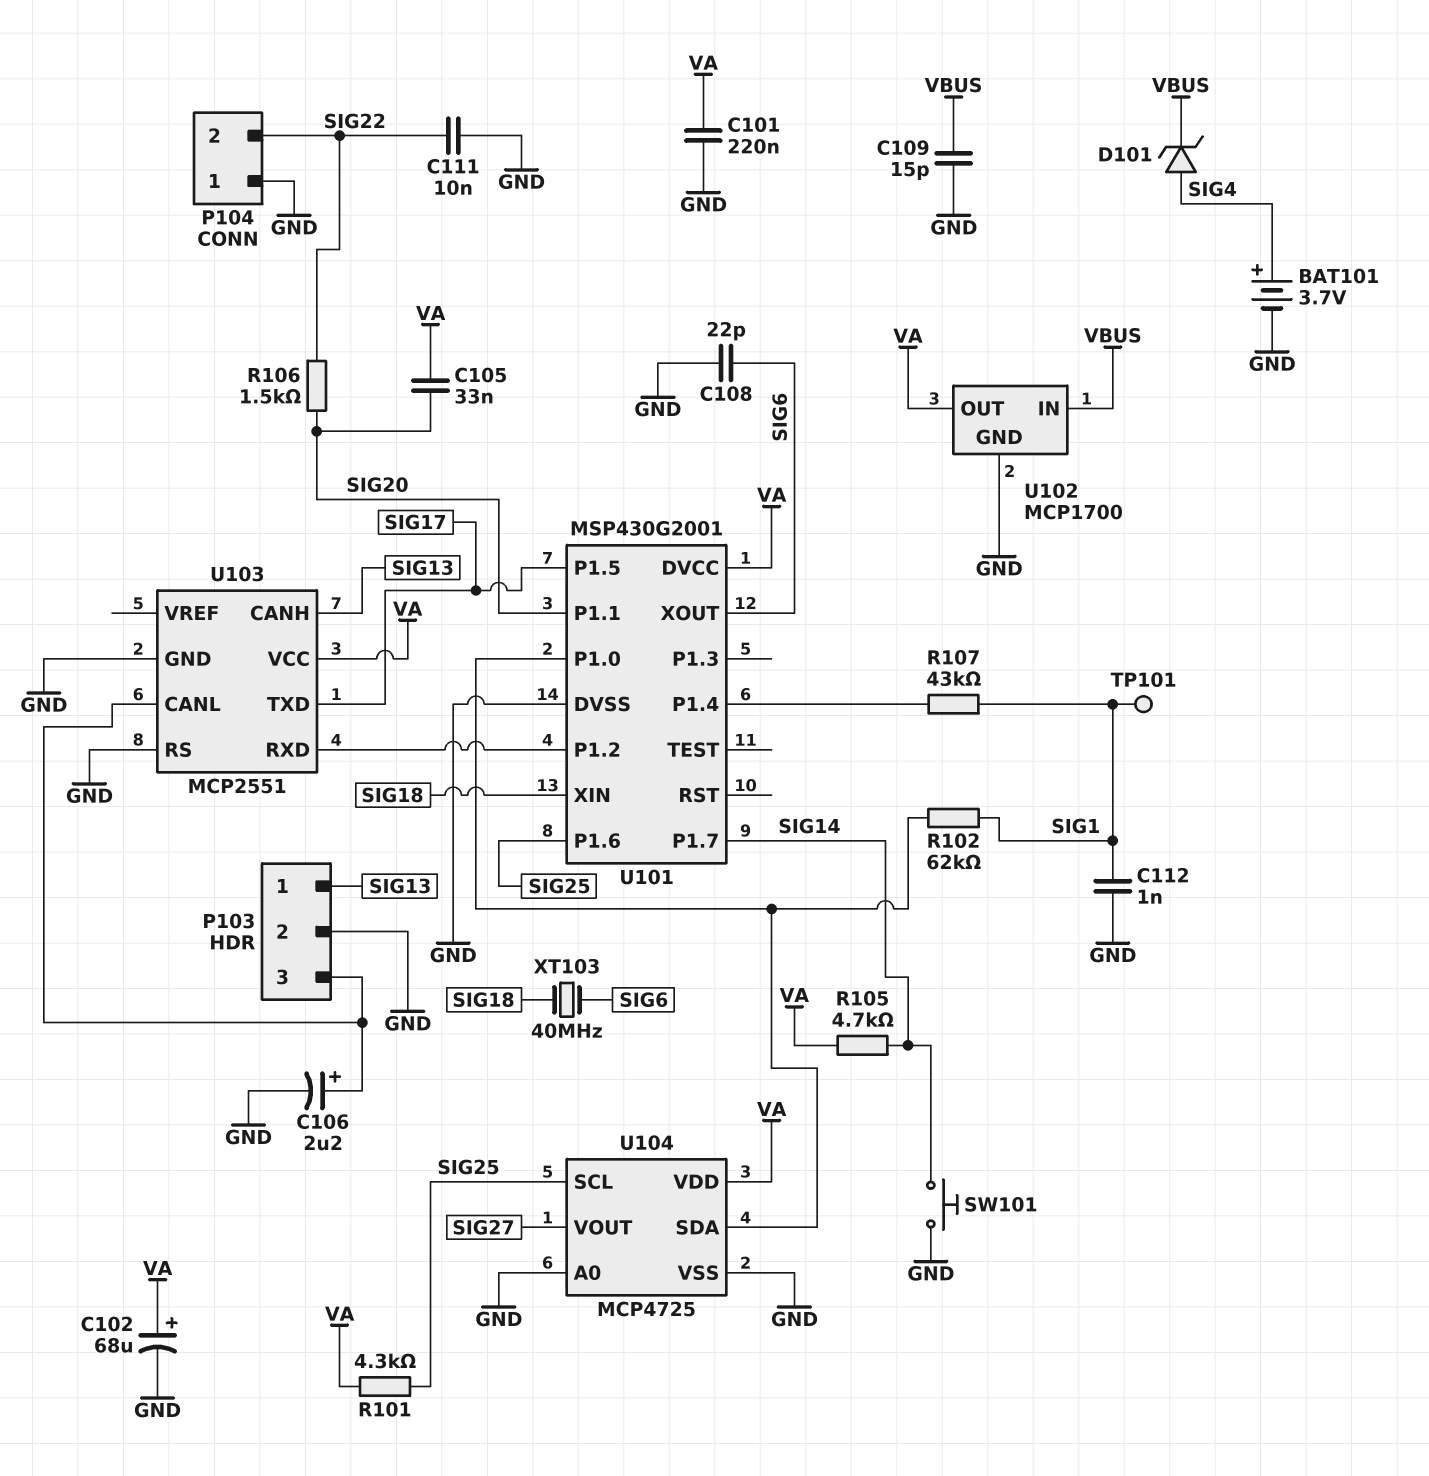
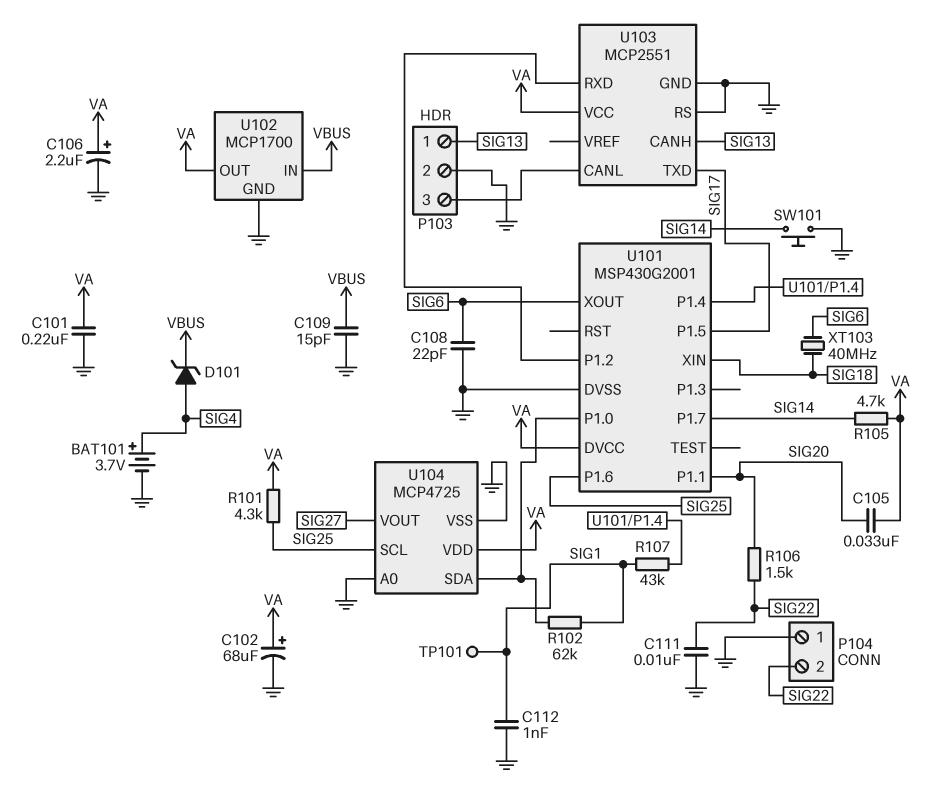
C106: 2.2uF (plus P103/3, minus GND) -> 2.2uF (plus VA, minus GND)

